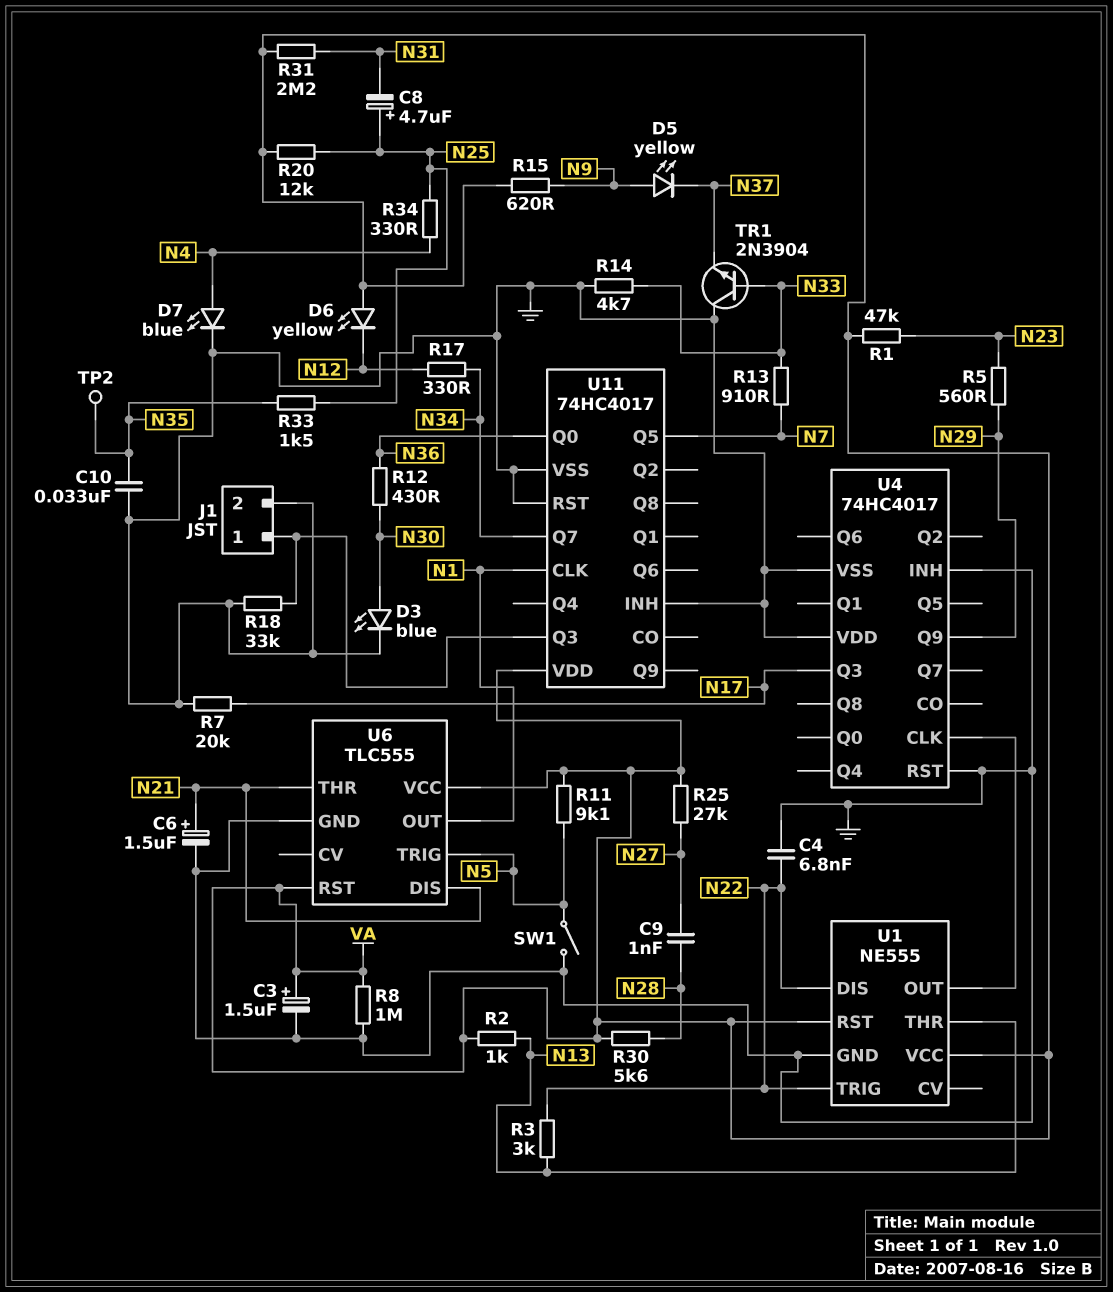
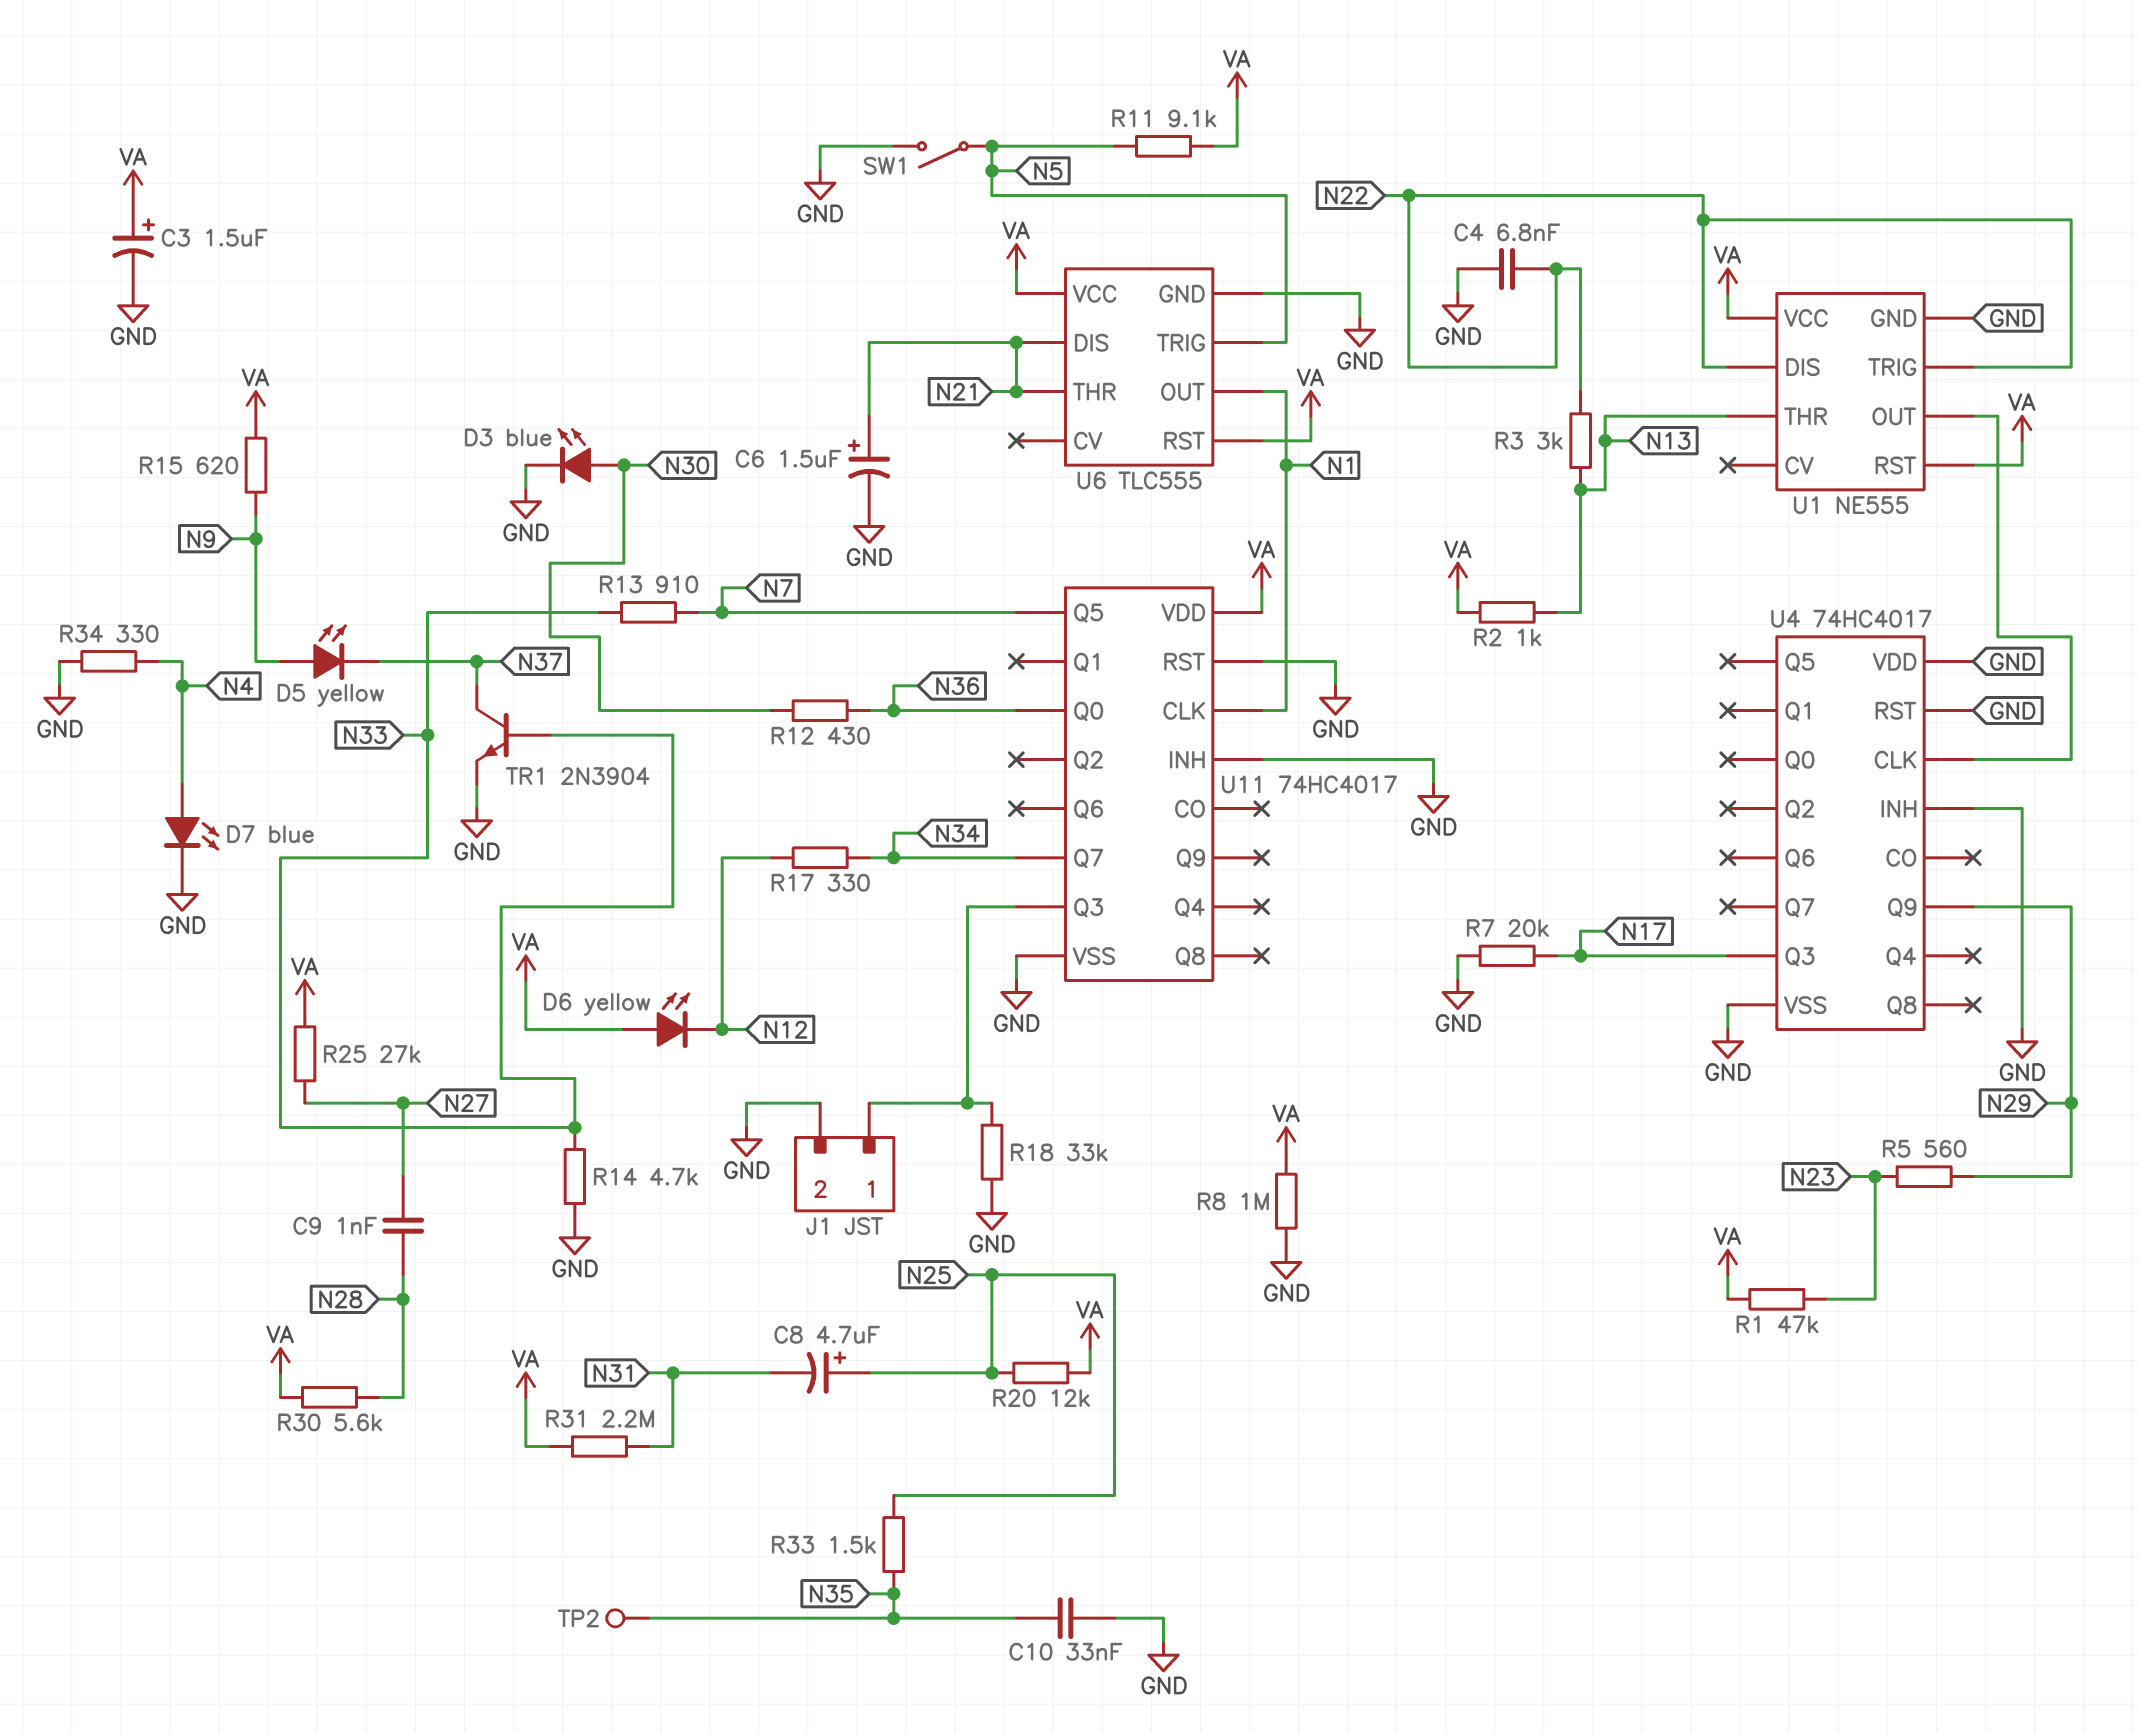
R34: 330 (N4, N25) -> 330 (GND, N4)
TR1: NPN 2N3904 (B N33, C GND, E N37) -> NPN 2N3904 (B N33, C N37, E GND)

